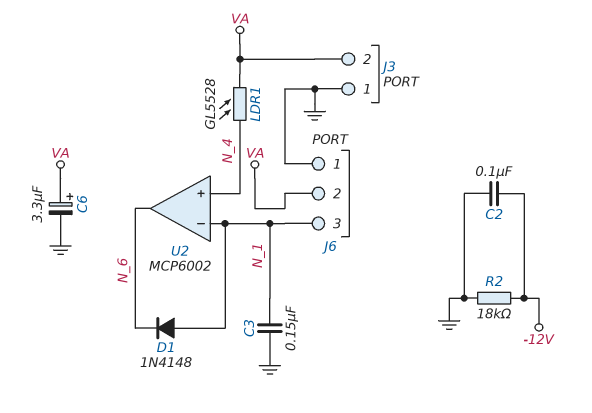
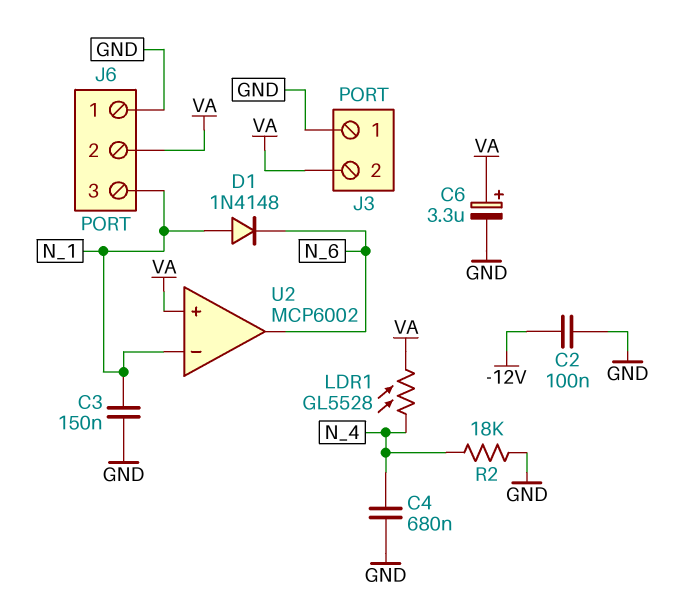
C4: none -> 680nF (GND, N_4)
R2: 18k (-12V, GND) -> 18k (GND, N_4)
U2 pin in+: N_4 -> VA

